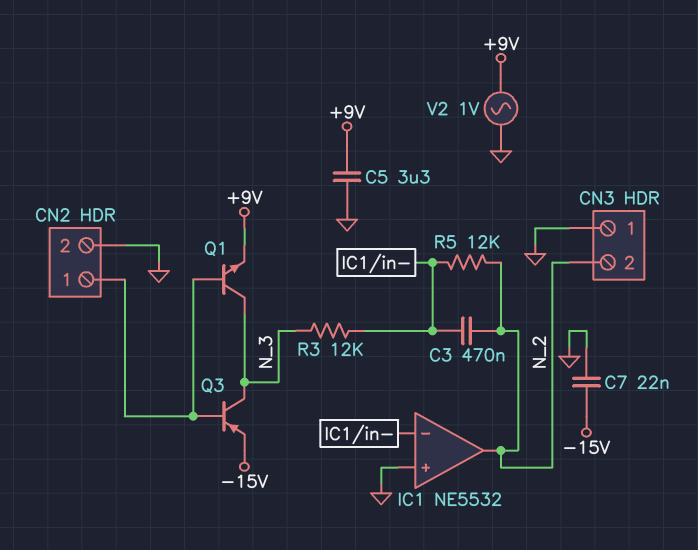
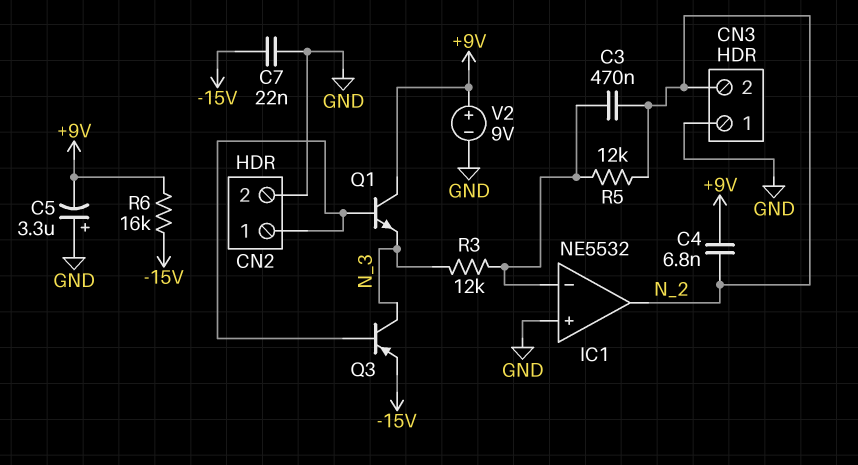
C4: none -> 6.8nF (+9V, N_2)
C5: 3.3uF (+9V, GND) -> 3.3uF (plus GND, minus +9V)
Q1: NPN (B CN2/1, C N_3, E +9V) -> NPN (B CN2/1, C +9V, E N_3)
R6: none -> 16k (+9V, -15V)
V2: AC 1V (+9V, GND) -> 9V (plus +9V, minus GND)

